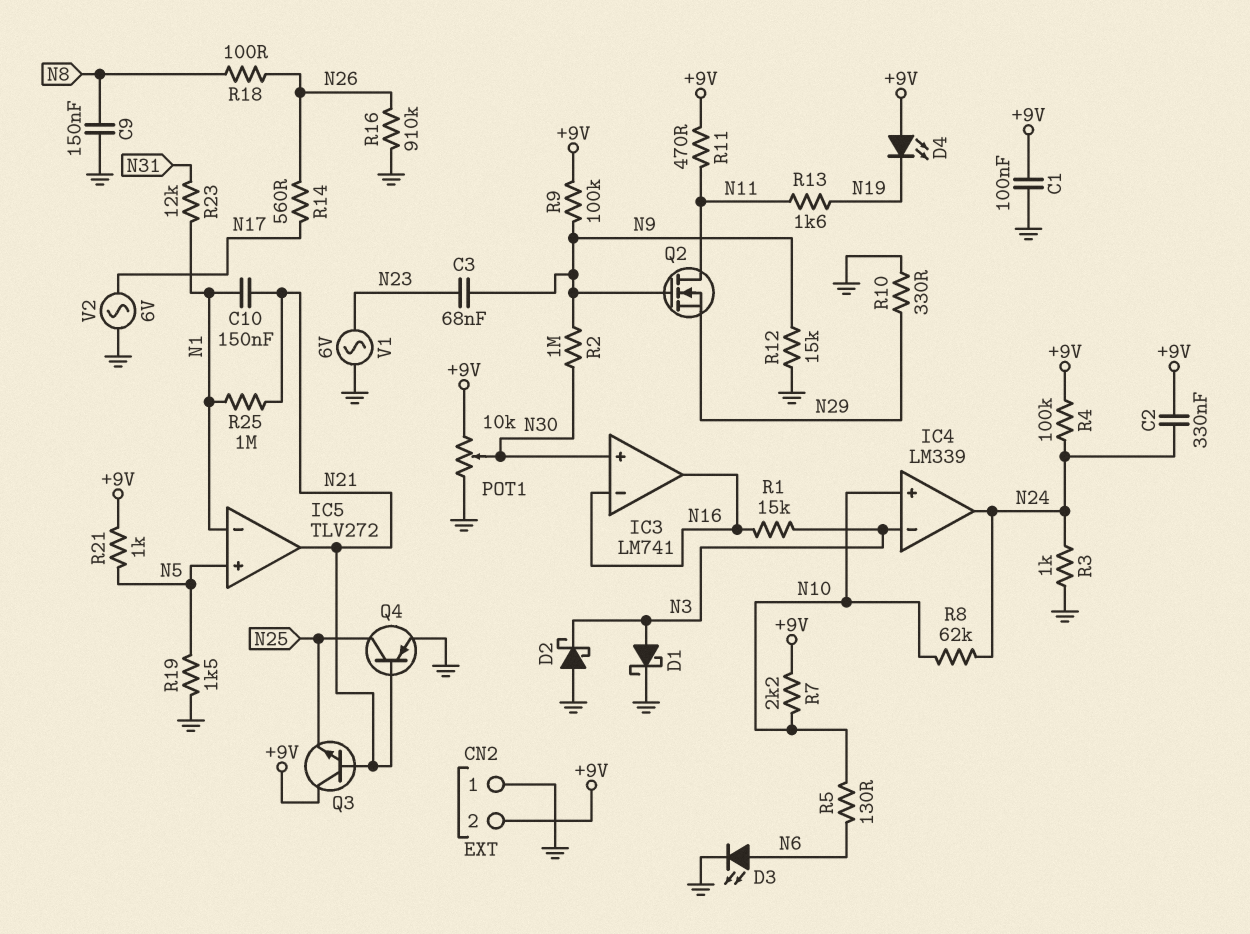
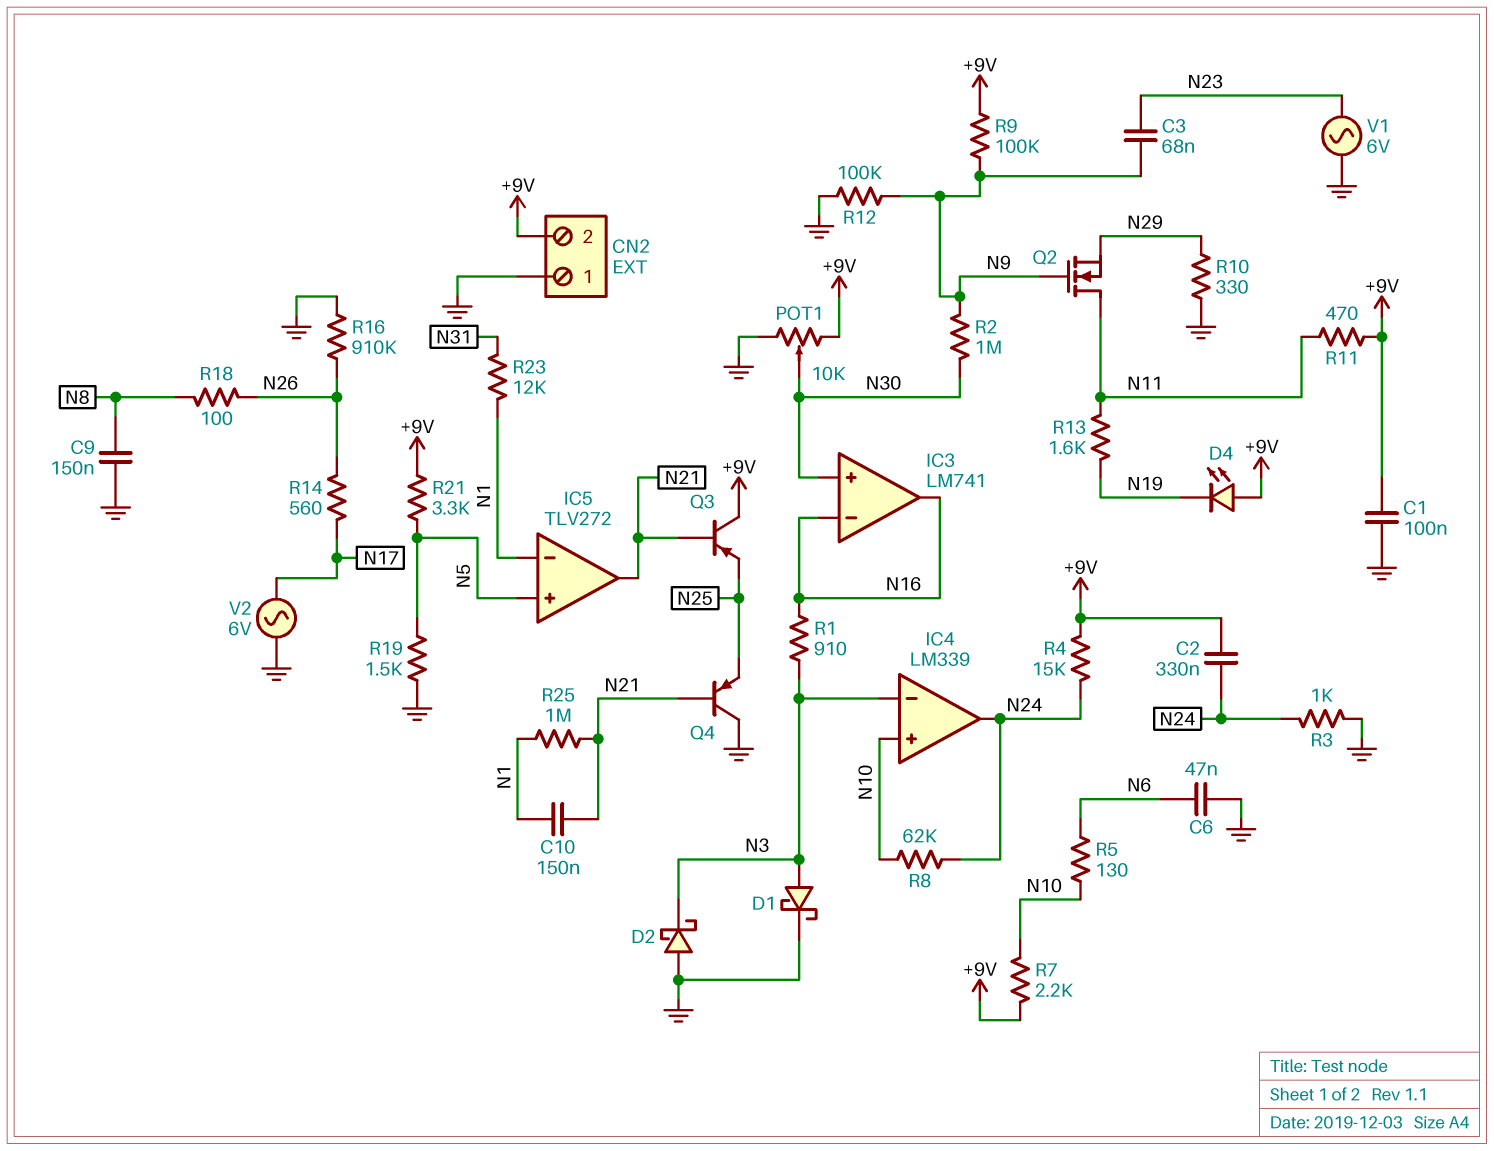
C6: none -> 47nF (GND, N6)
D3: LED (A N6, K GND) -> none
Q3: NPN (B N21, C +9V, E N25) -> PNP (B N21, C +9V, E N25)
Q4: PNP (B N21, C N25, E GND) -> PNP (B N21, C GND, E N25)
R1: 15k (N3, N16) -> 910 (N3, N16)
R4: 100k (+9V, N24) -> 15k (+9V, N24)
R12: 15k (GND, N9) -> 100k (GND, N9)
R21: 1k (+9V, N5) -> 3.3k (+9V, N5)

